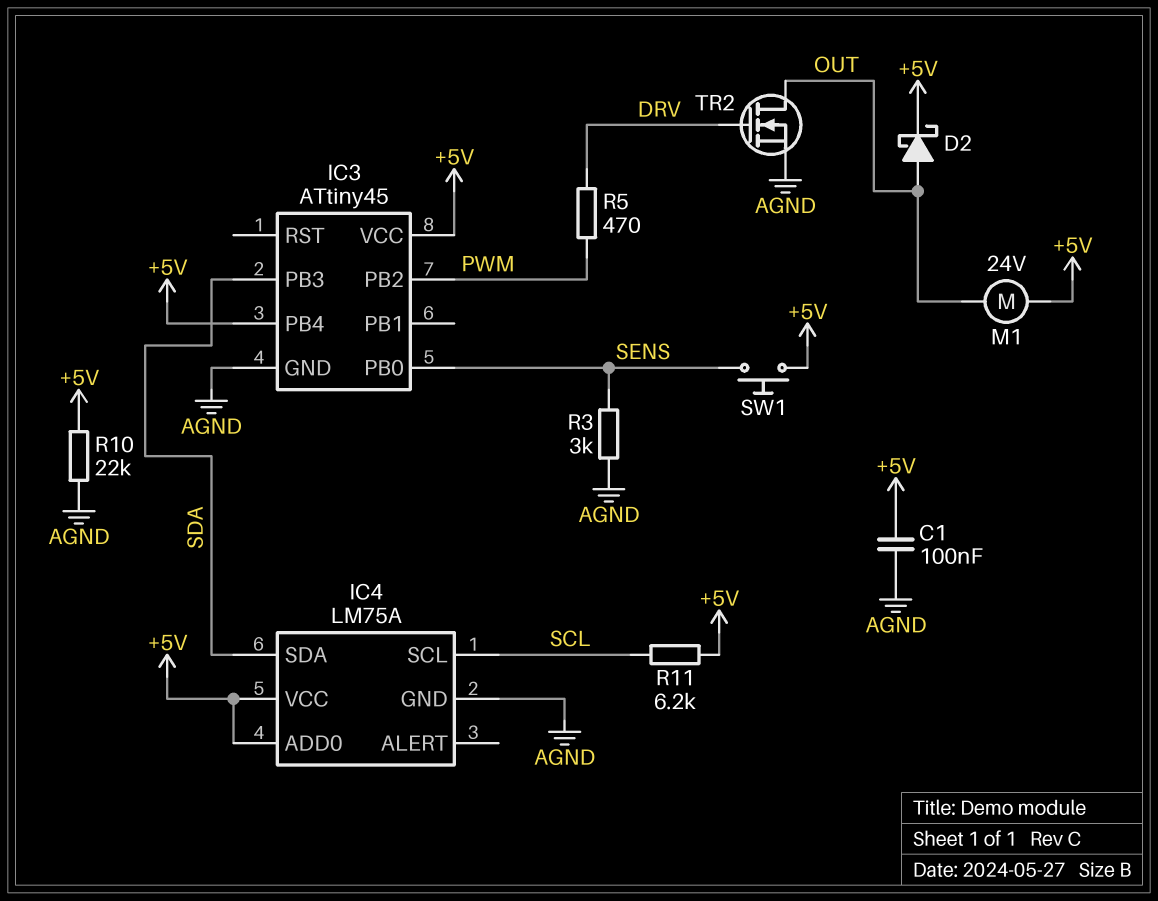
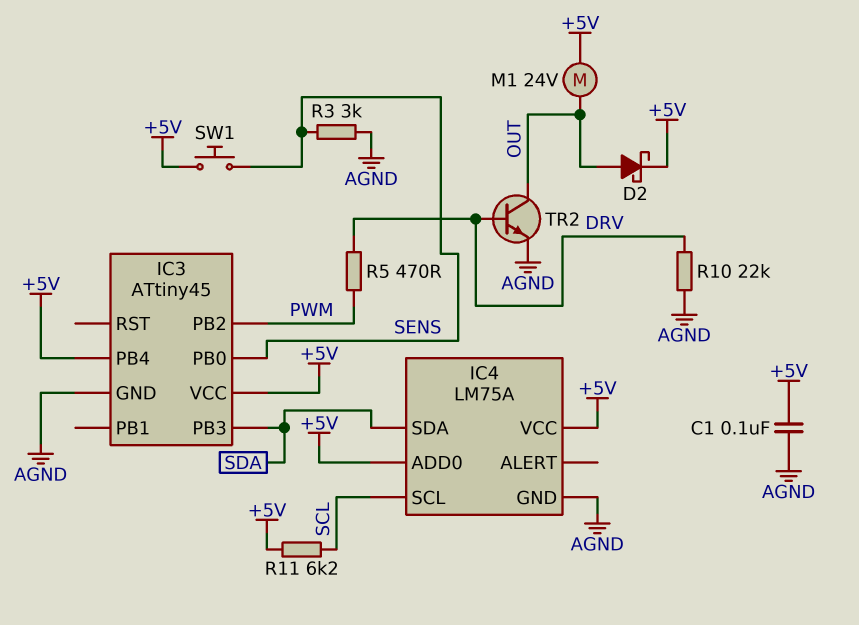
R10: 22k (+5V, AGND) -> 22k (AGND, DRV)
TR2: NMOS (G DRV, D OUT, S AGND) -> NPN (B DRV, C OUT, E AGND)

